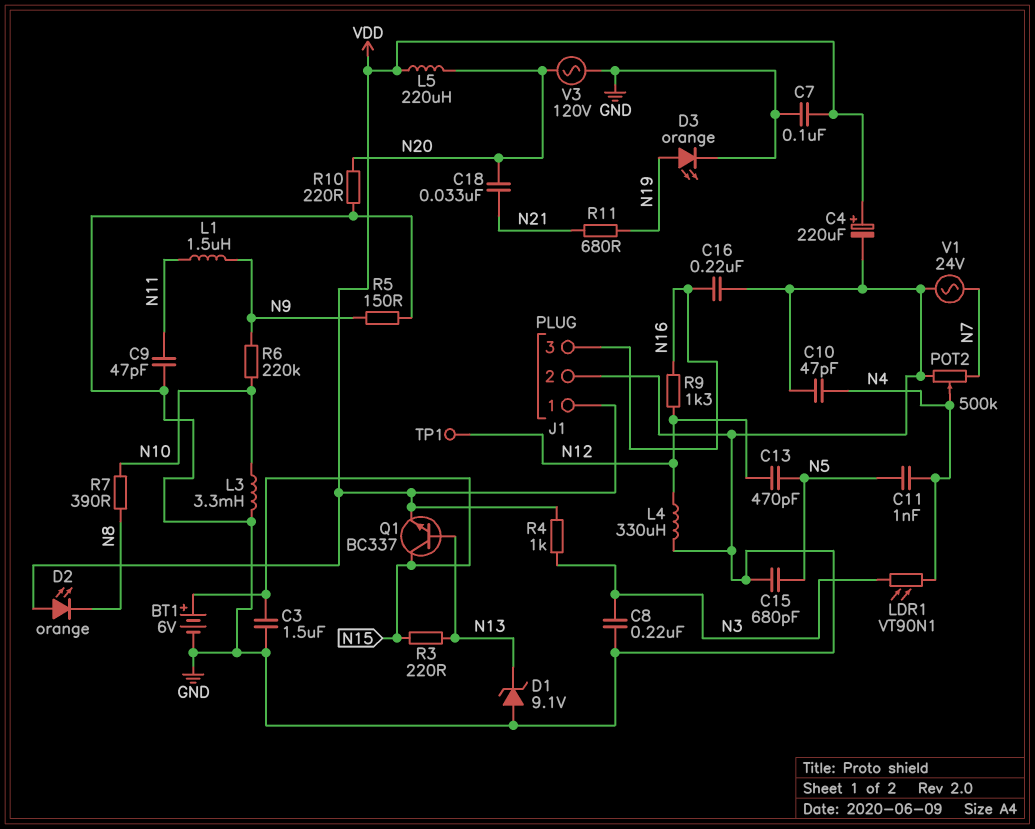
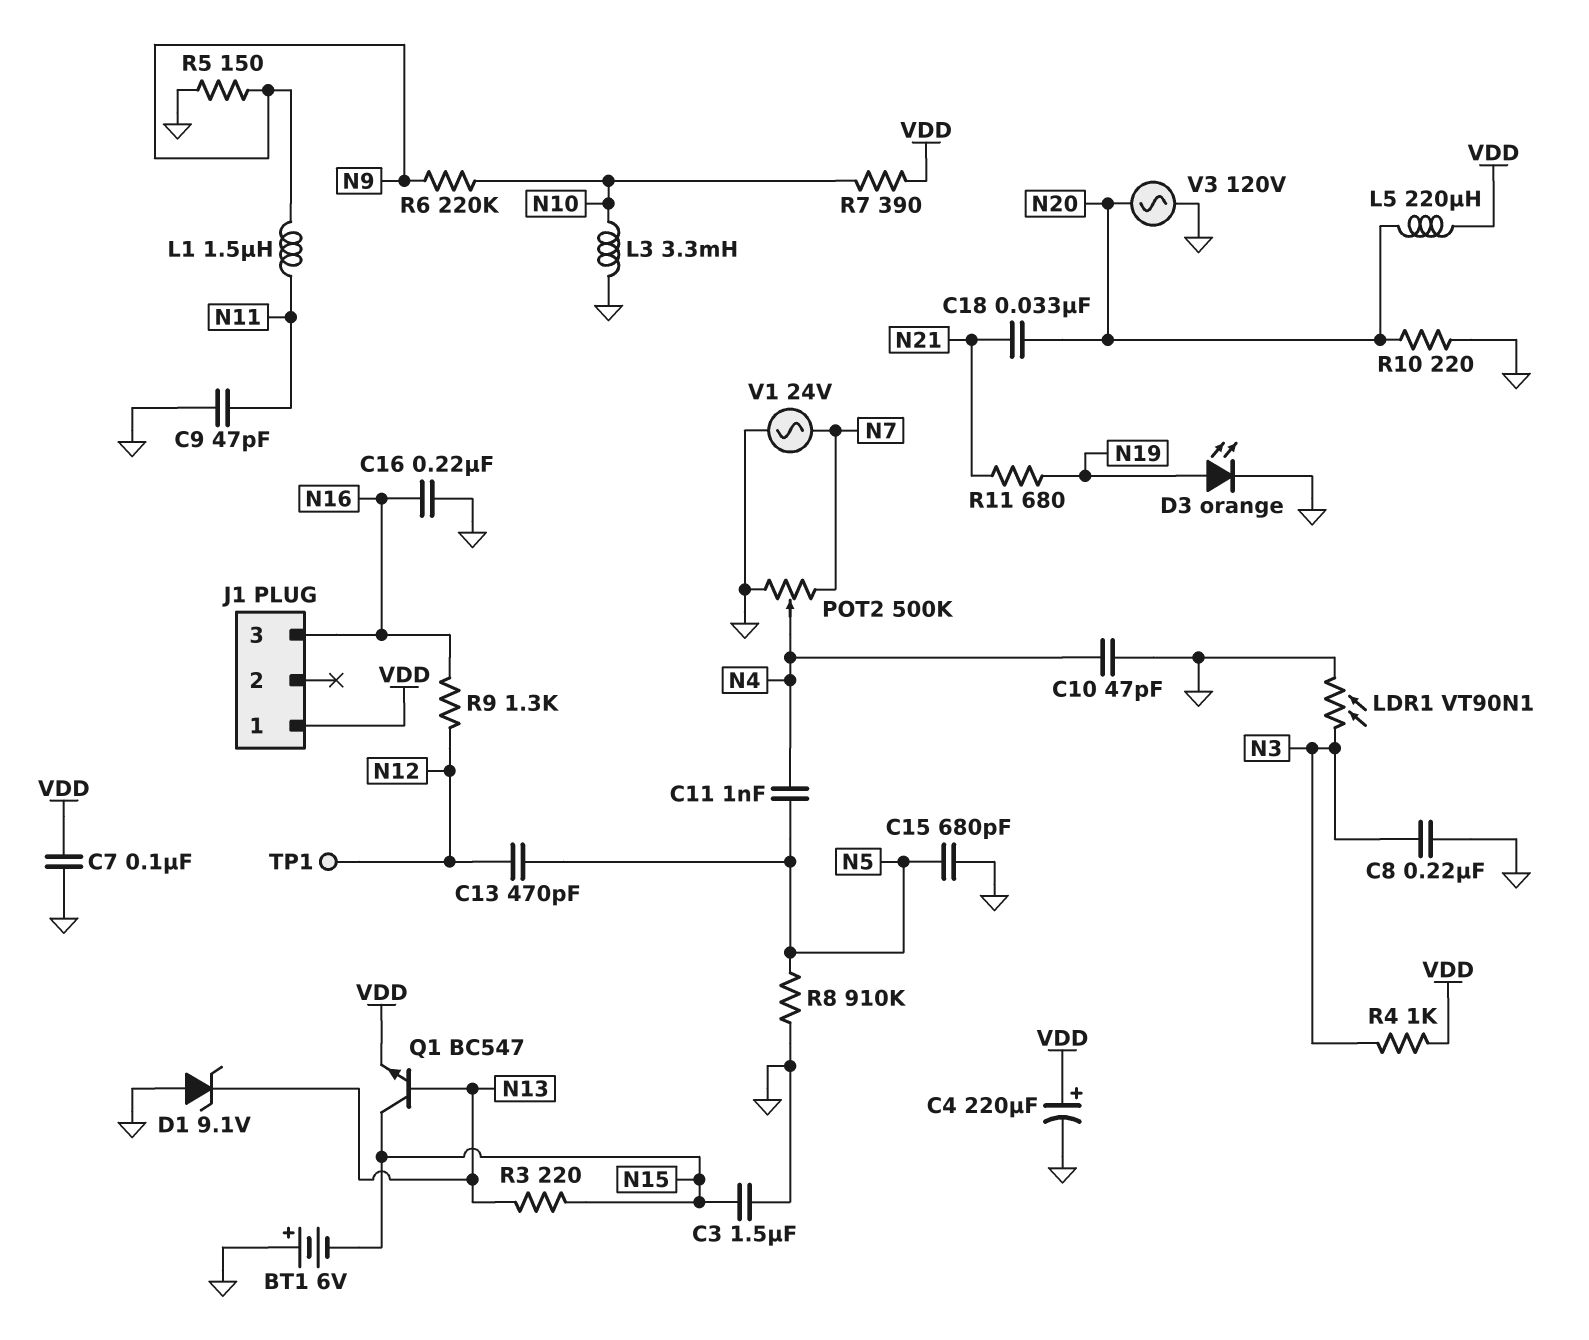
BT1: 6V (plus N15, minus GND) -> 6V (plus GND, minus N15)
D2: LED orange (A VDD, K N8) -> none
J1 pin 2: GND -> none
L4: 330uH (GND, N12) -> none
LDR1: VT90N1 (N3, N4) -> VT90N1 (GND, N3)
Q1: NPN BC337 (B N13, C N15, E VDD) -> NPN BC547 (B N13, C N15, E VDD)
R7: 390 (N8, N10) -> 390 (N10, VDD)
R8: none -> 910k (GND, N5)

